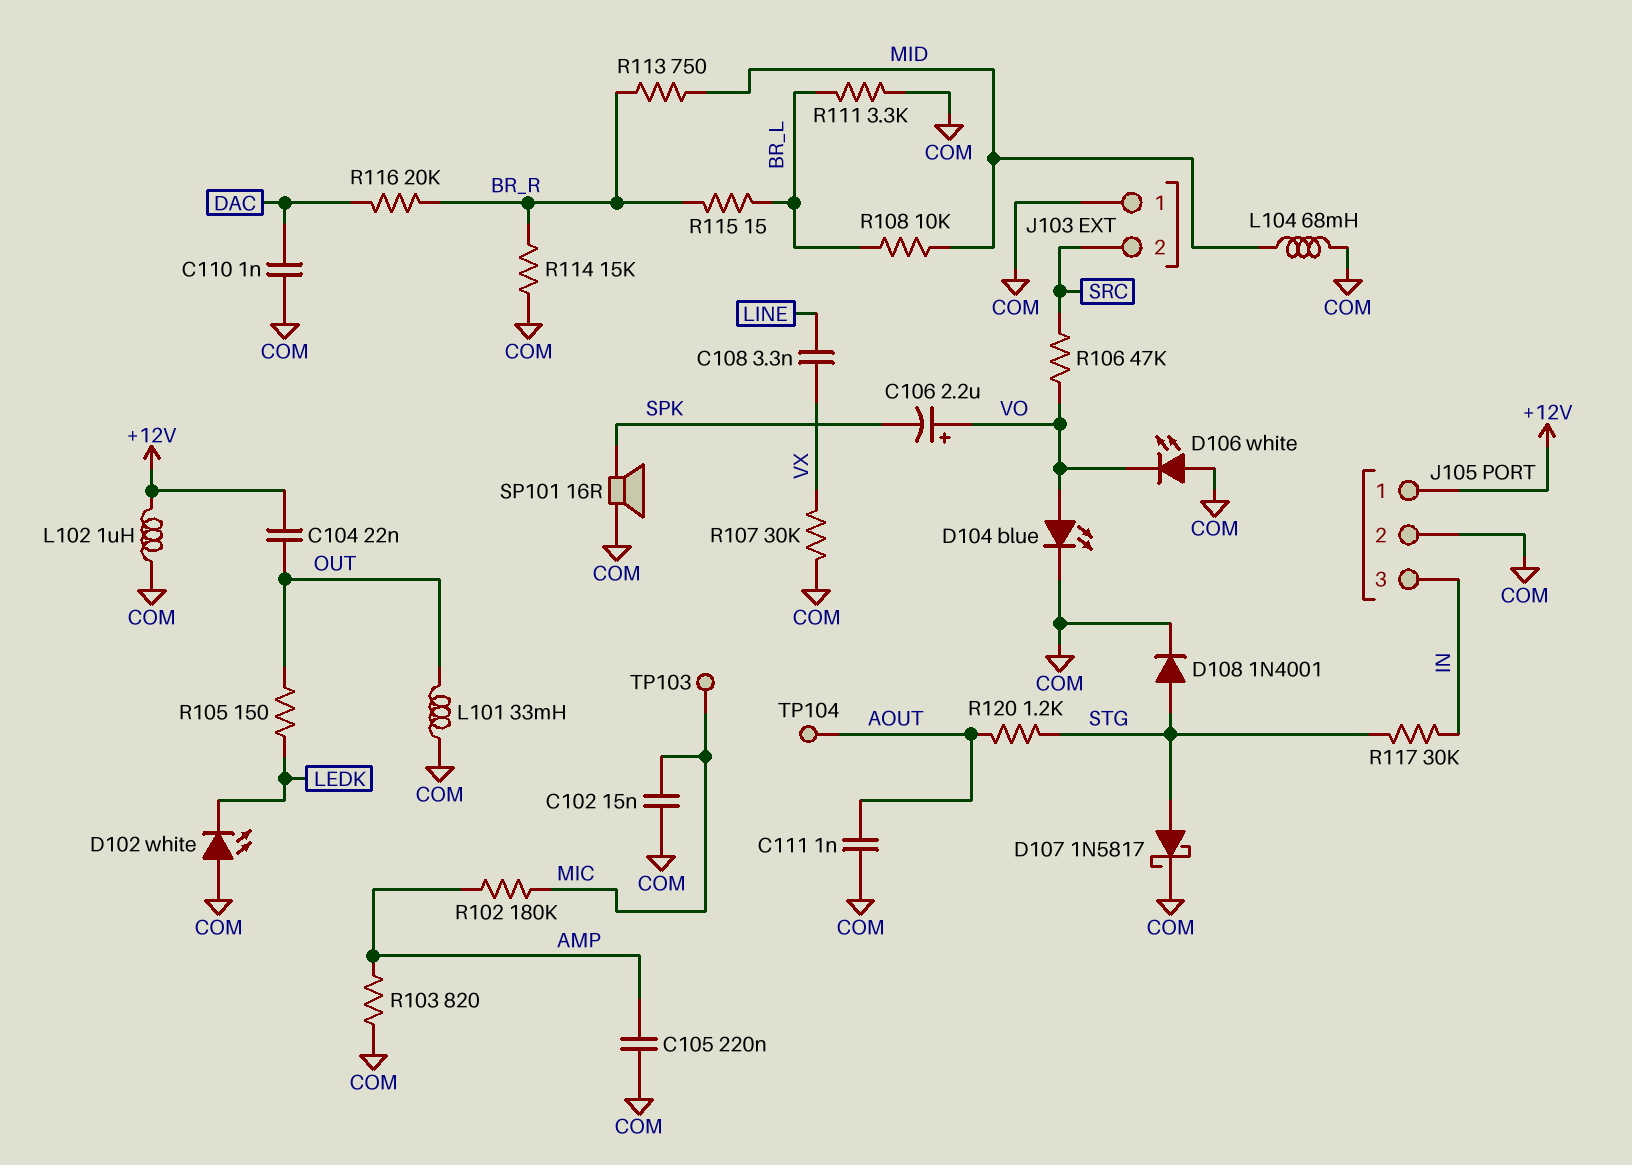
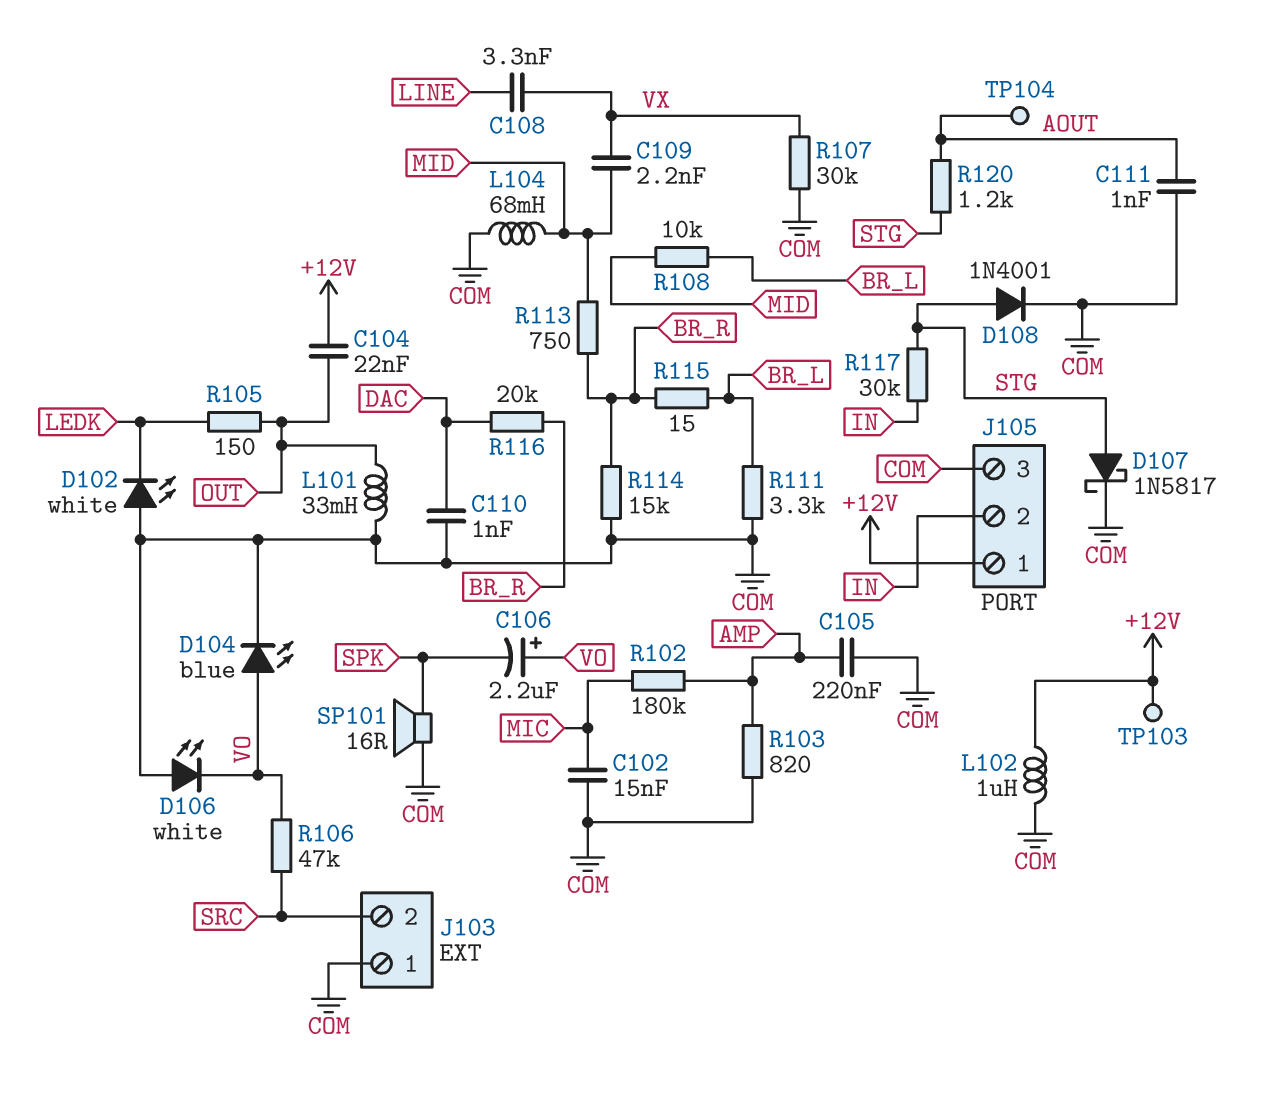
C109: none -> 2.2nF (MID, VX)
J105 pin 2: COM -> IN
J105 pin 3: IN -> COM
TP103: test point (MIC) -> test point (+12V)

